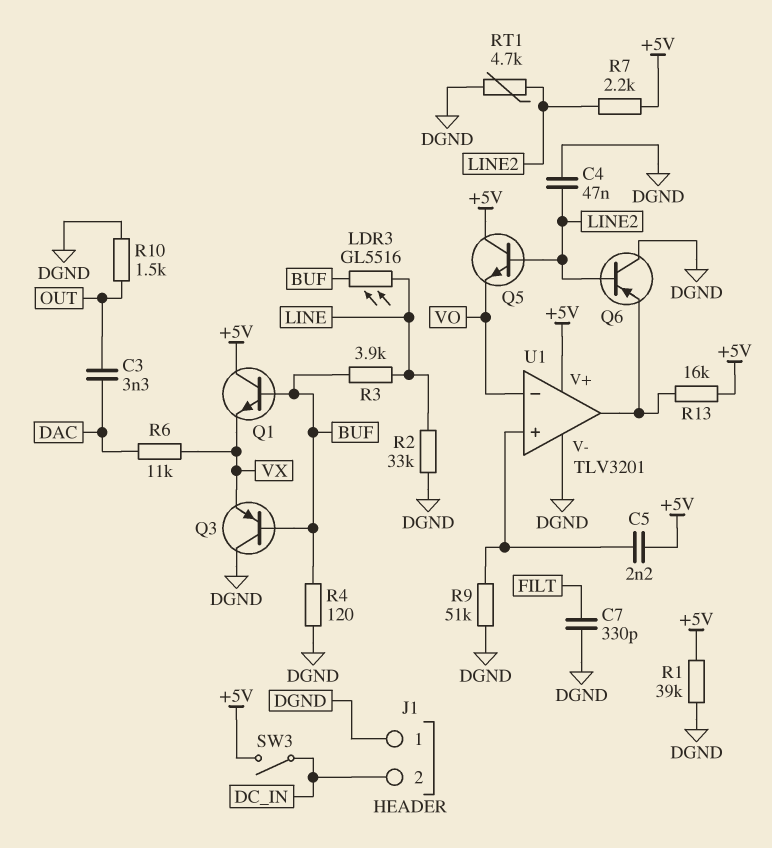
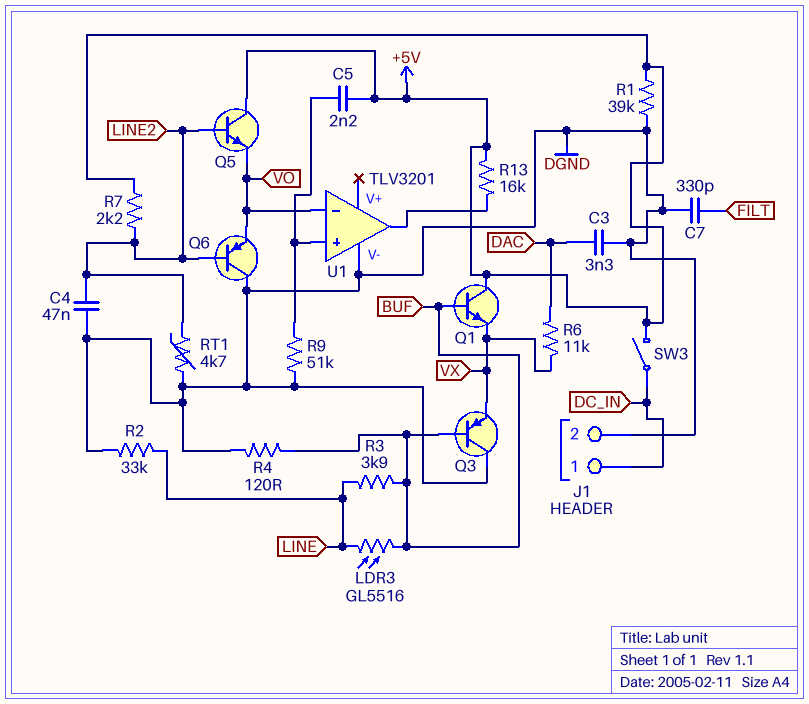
C3: 3.3nF (DAC, OUT) -> 3.3nF (DAC, DGND)
J1 pin 1: DGND -> DC_IN
J1 pin 2: DC_IN -> DGND
Q6: PNP (B LINE2, C DGND, E U1/out) -> PNP (B LINE2, C DGND, E VO)
R10: 1.5k (DGND, OUT) -> none
U1 pin V+: +5V -> none

